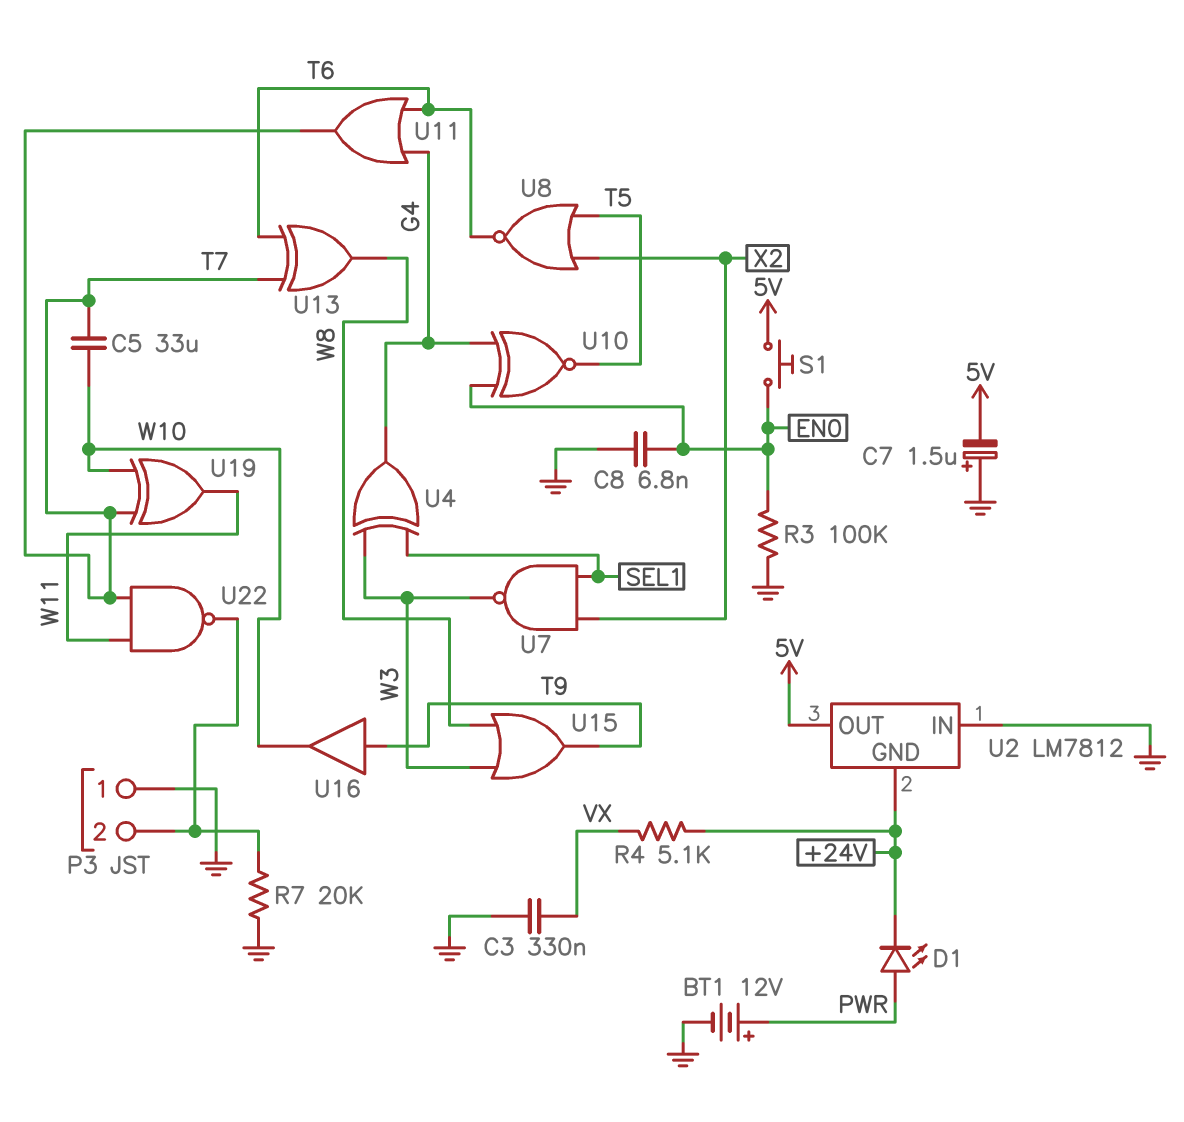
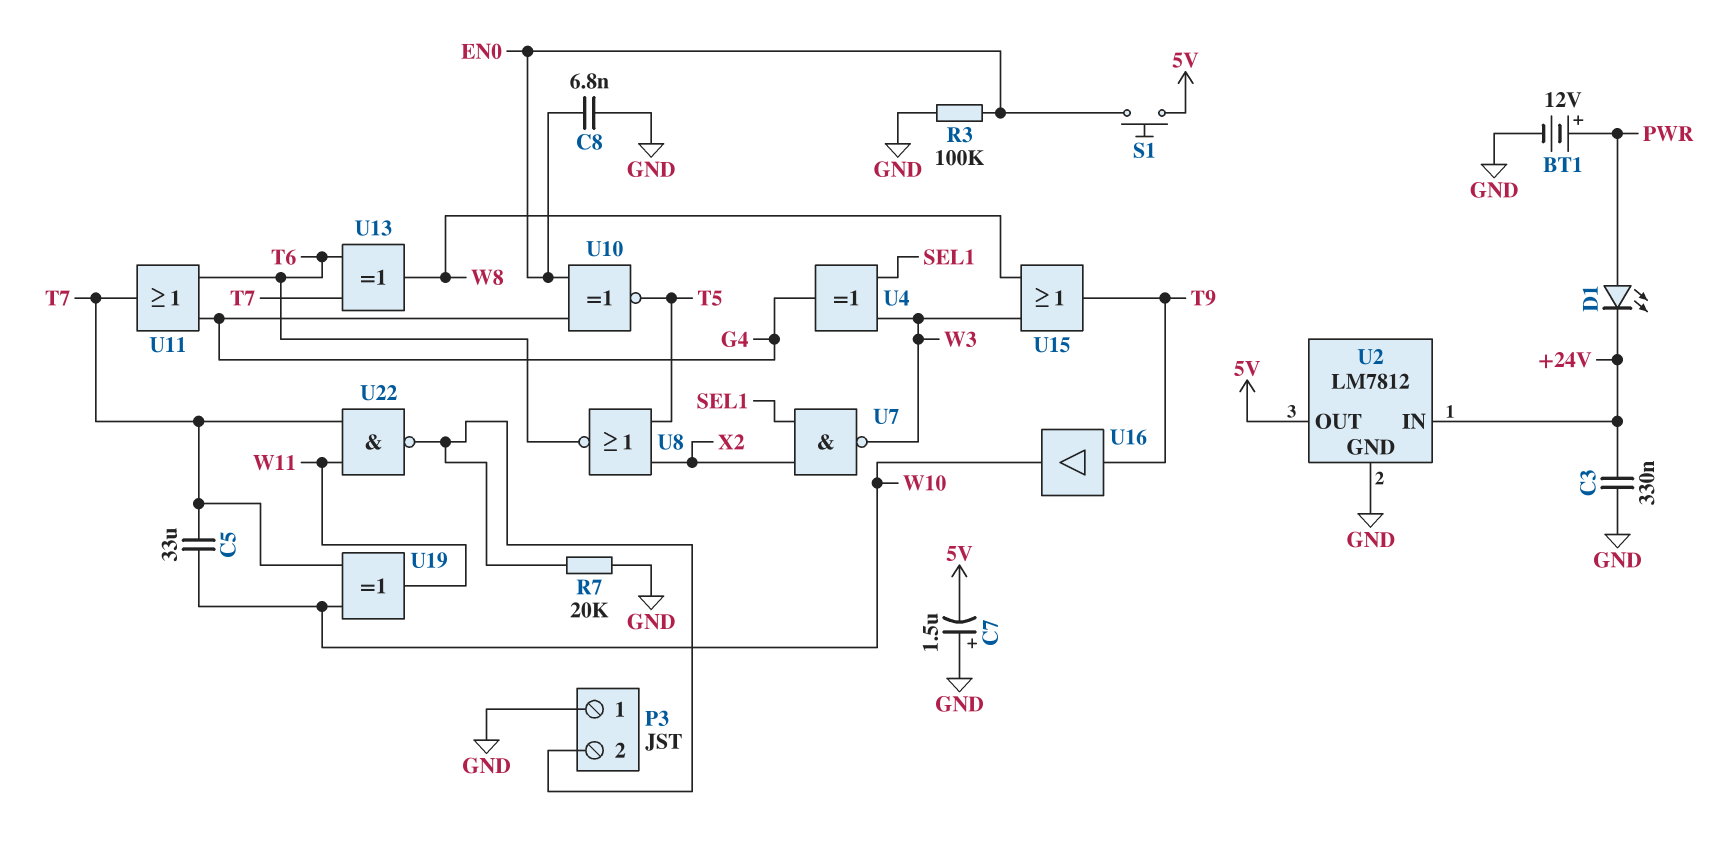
C3: 330nF (GND, VX) -> 330nF (+24V, GND)
R4: 5.1k (+24V, VX) -> none
U2 pin GND: +24V -> GND
U2 pin IN: GND -> +24V

